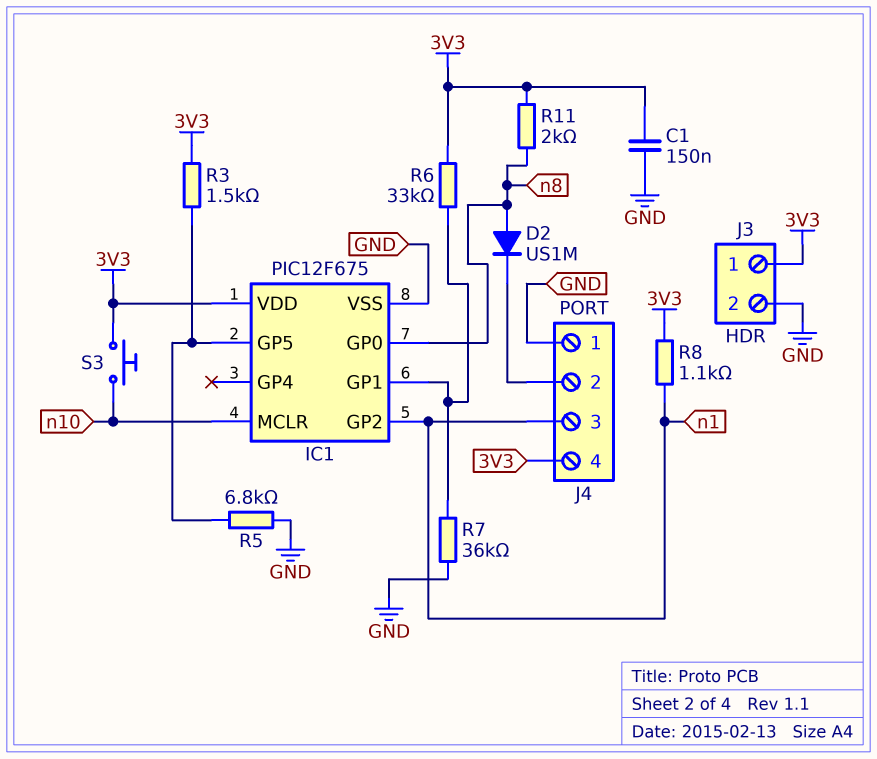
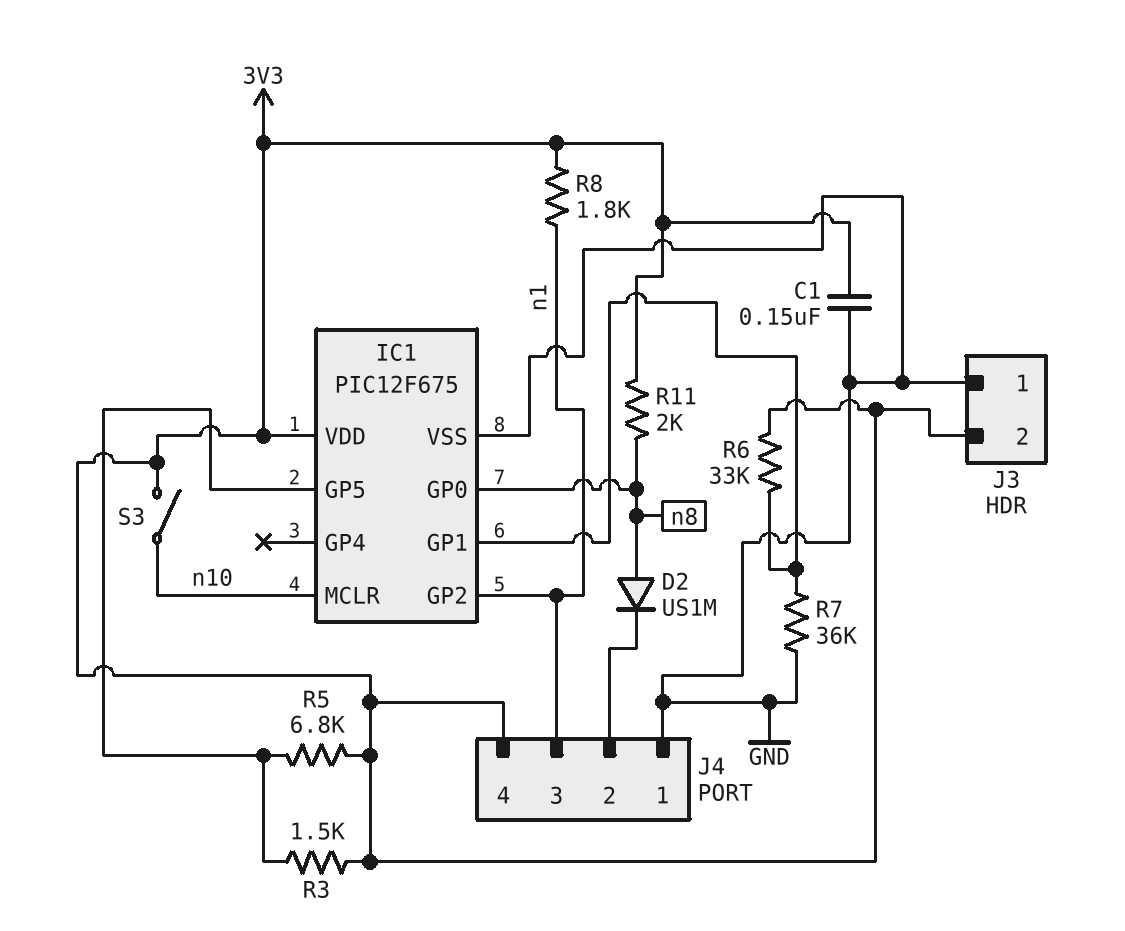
J3 pin 1: 3V3 -> GND
J3 pin 2: GND -> 3V3
R5: 6.8k (GND, IC1/GP5) -> 6.8k (3V3, IC1/GP5)
R8: 1.1k (3V3, n1) -> 1.8k (3V3, n1)
S3: button (3V3, n10) -> switch (3V3, n10)

